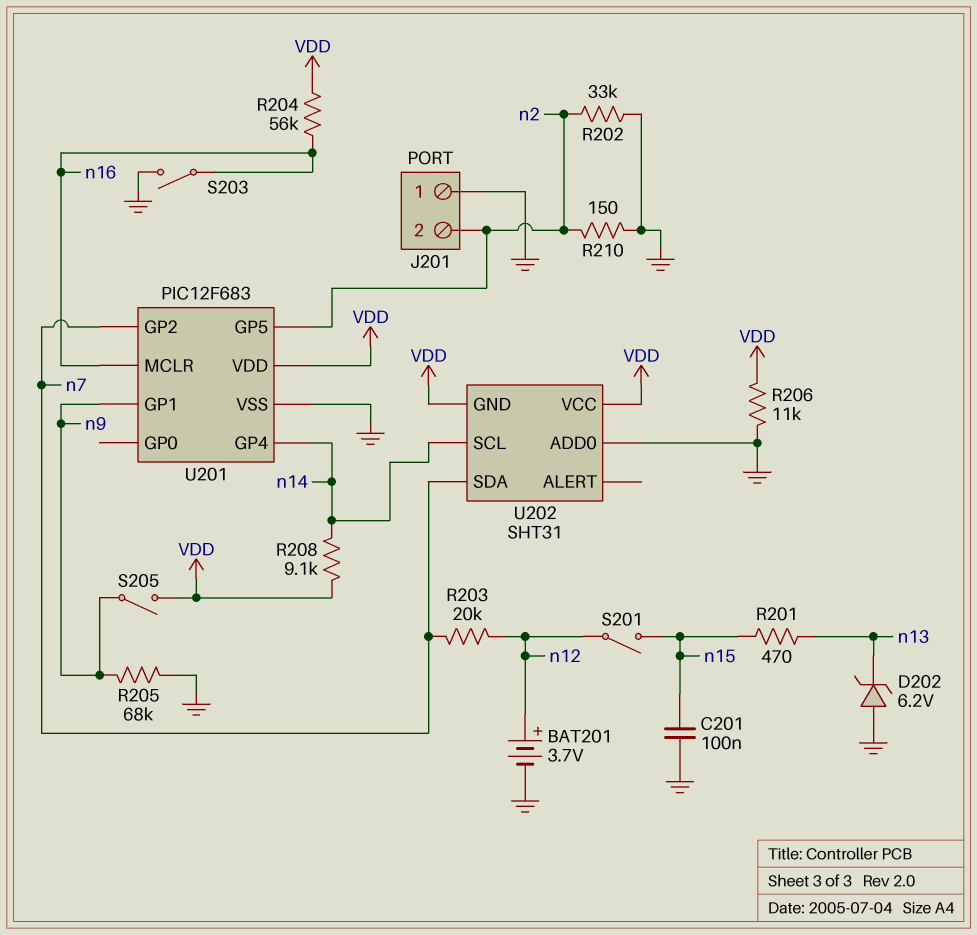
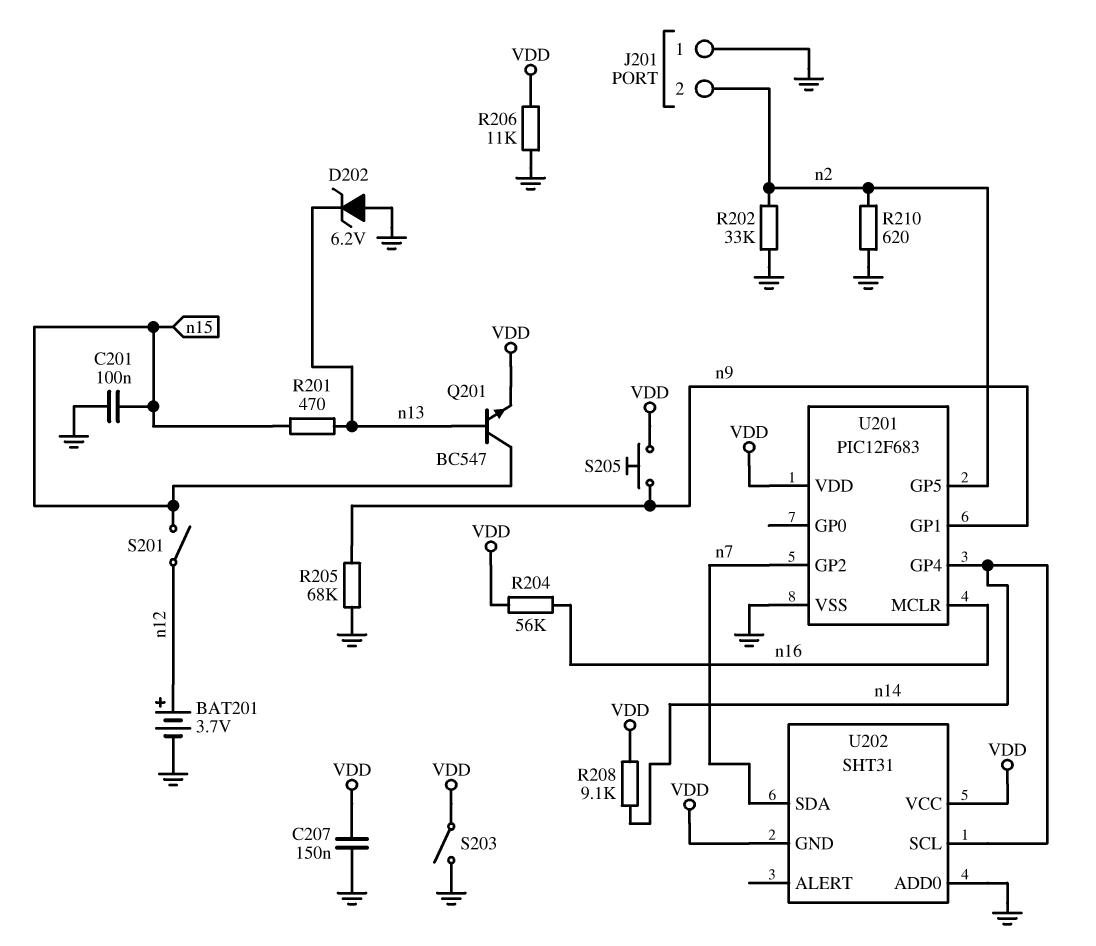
C207: none -> 150nF (GND, VDD)
Q201: none -> NPN BC547 (B n13, C n15, E VDD)
R203: 20k (n7, n12) -> none
R210: 150 (GND, n2) -> 620 (GND, n2)
S203: switch (GND, n16) -> switch (GND, VDD)
S205: switch (VDD, n9) -> button (VDD, n9)

